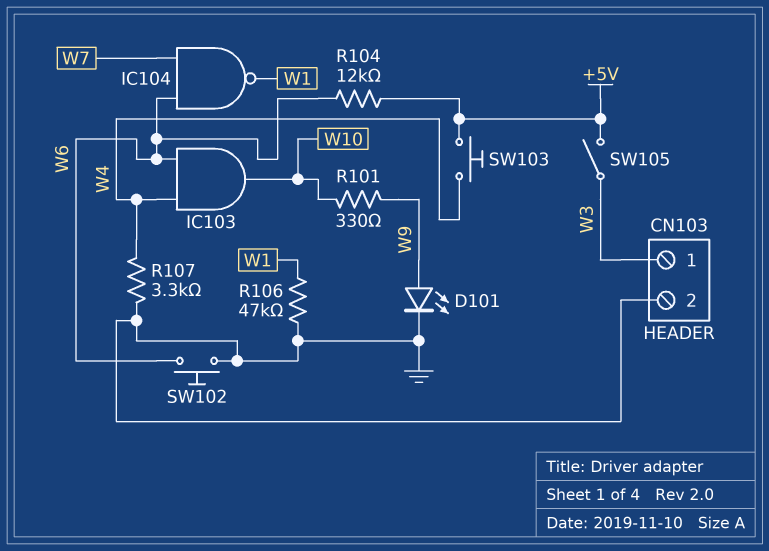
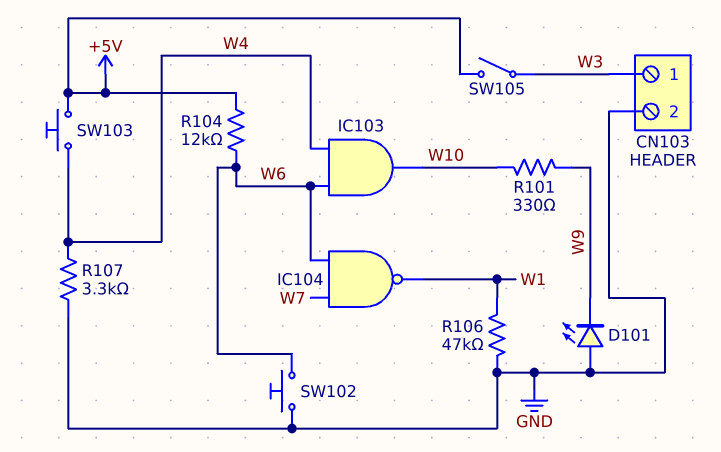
D101: LED (A W9, K GND) -> LED (A GND, K W9)

